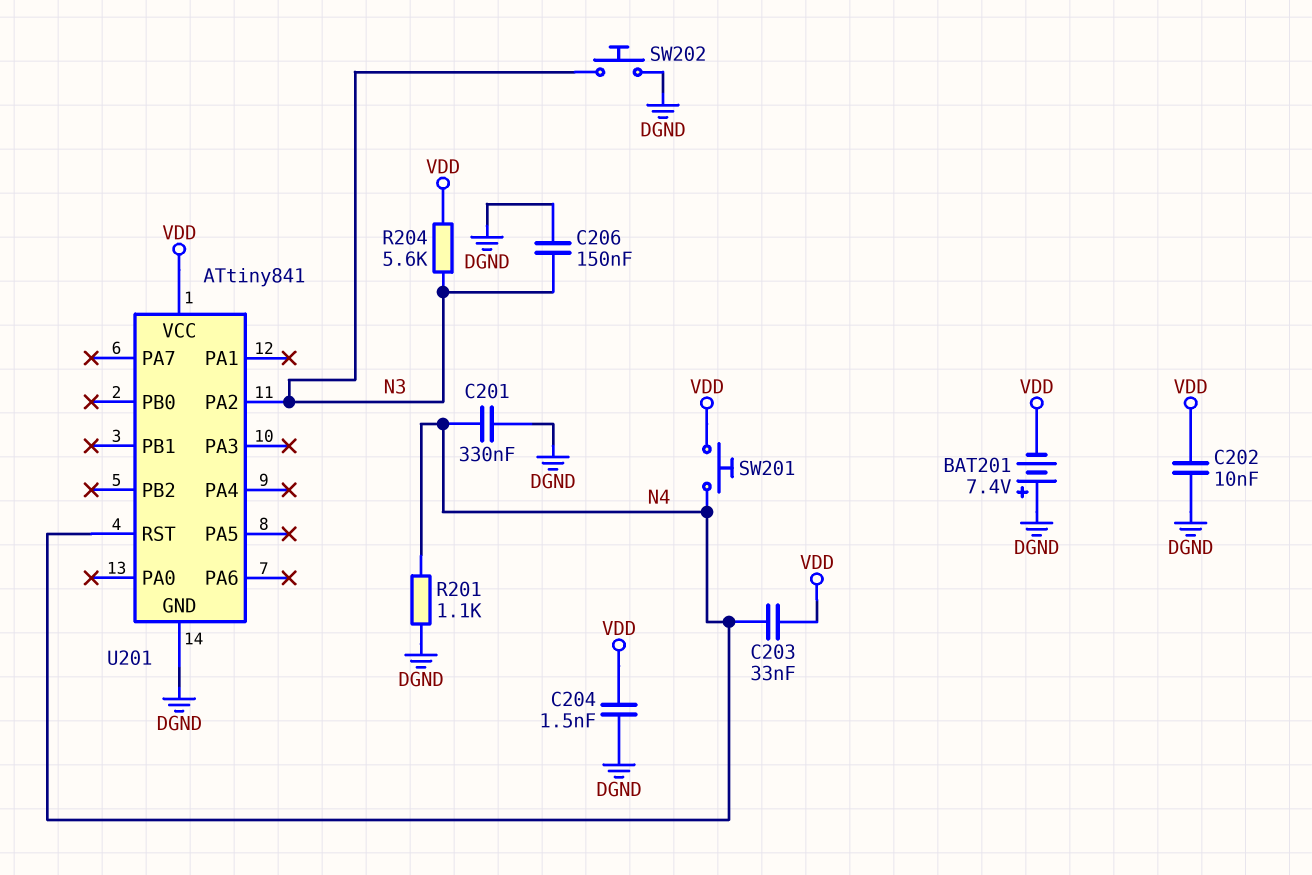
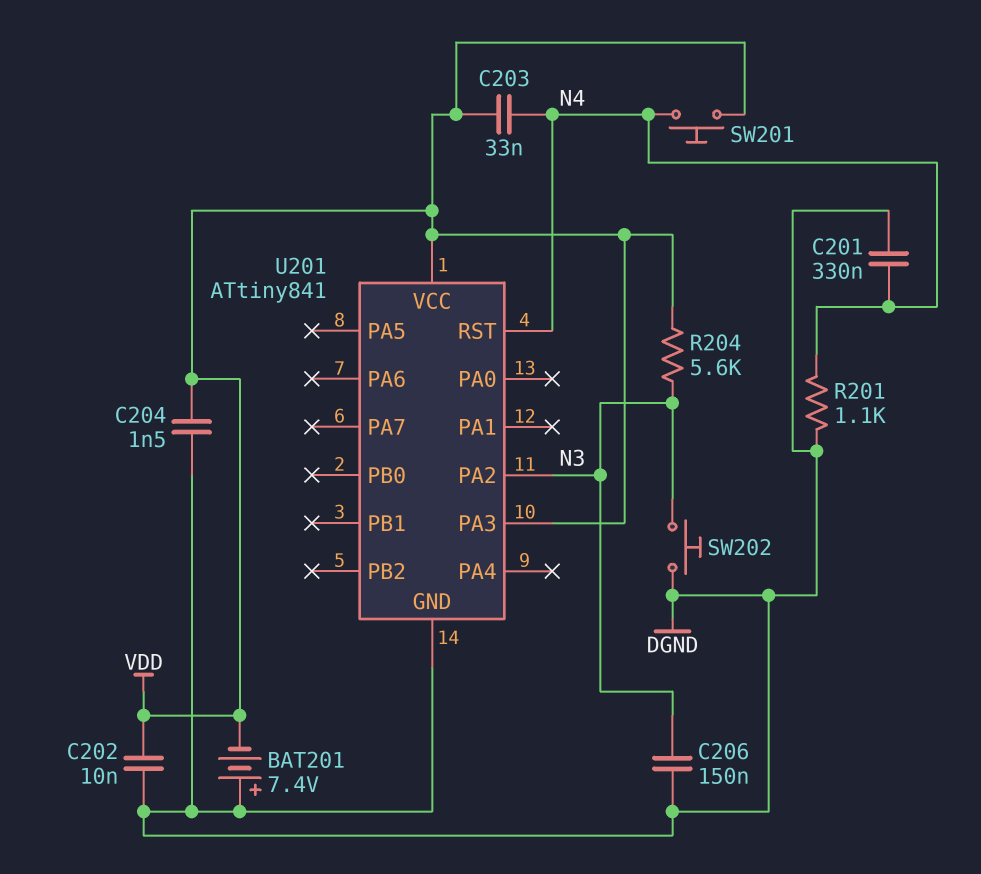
U201 pin PA3: none -> VDD

